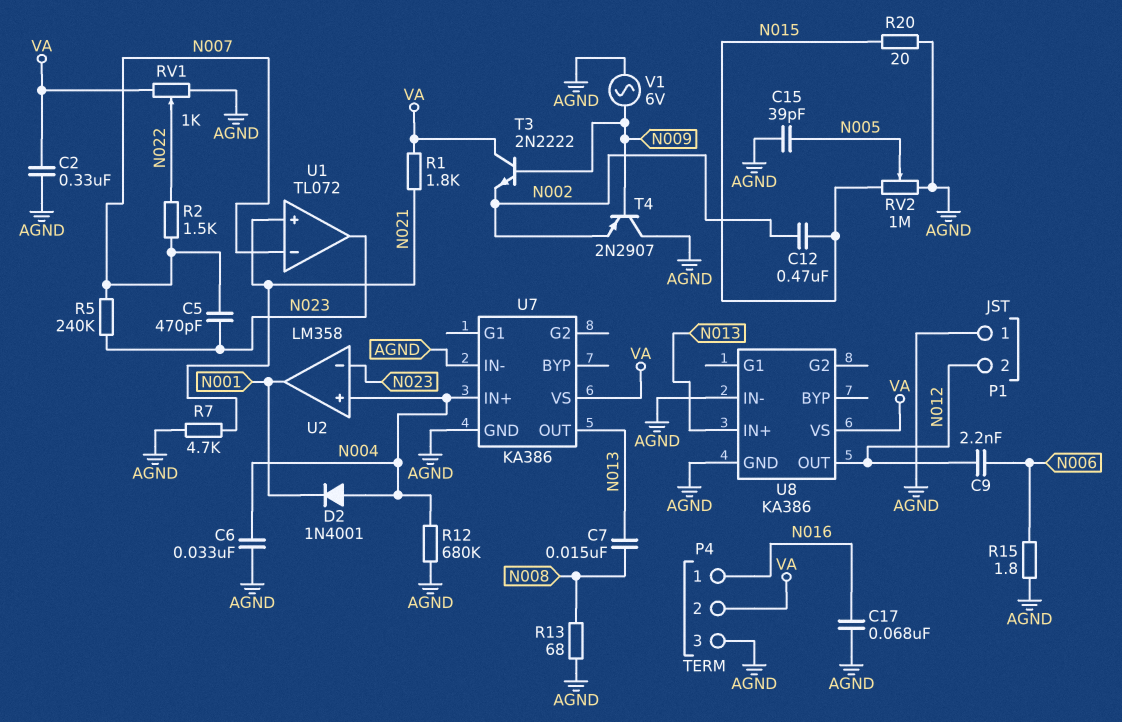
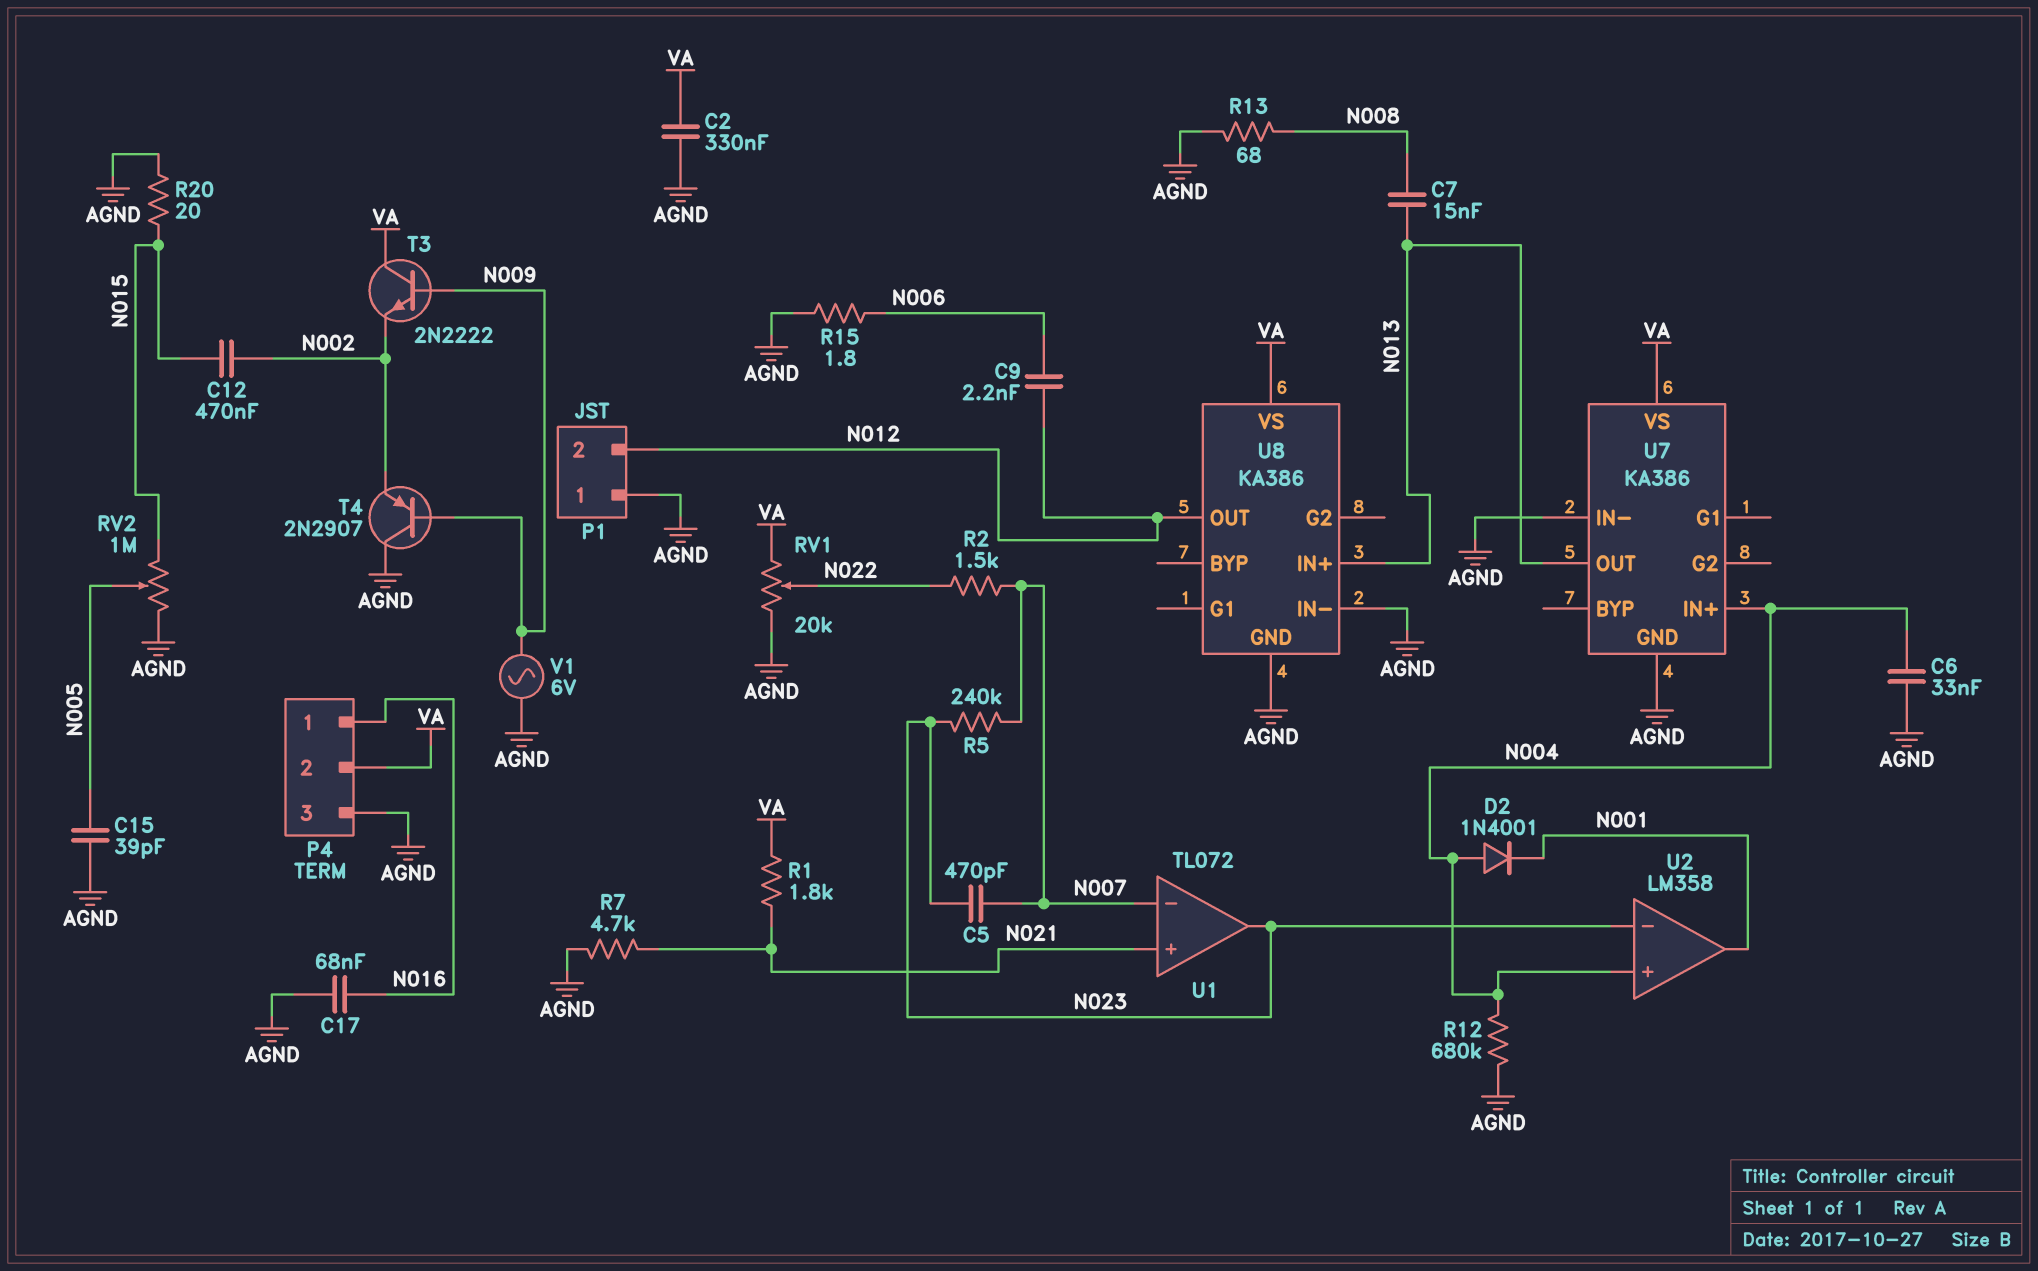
RV1: 1k (AGND, VA, wiper N022) -> 20k (AGND, VA, wiper N022)

